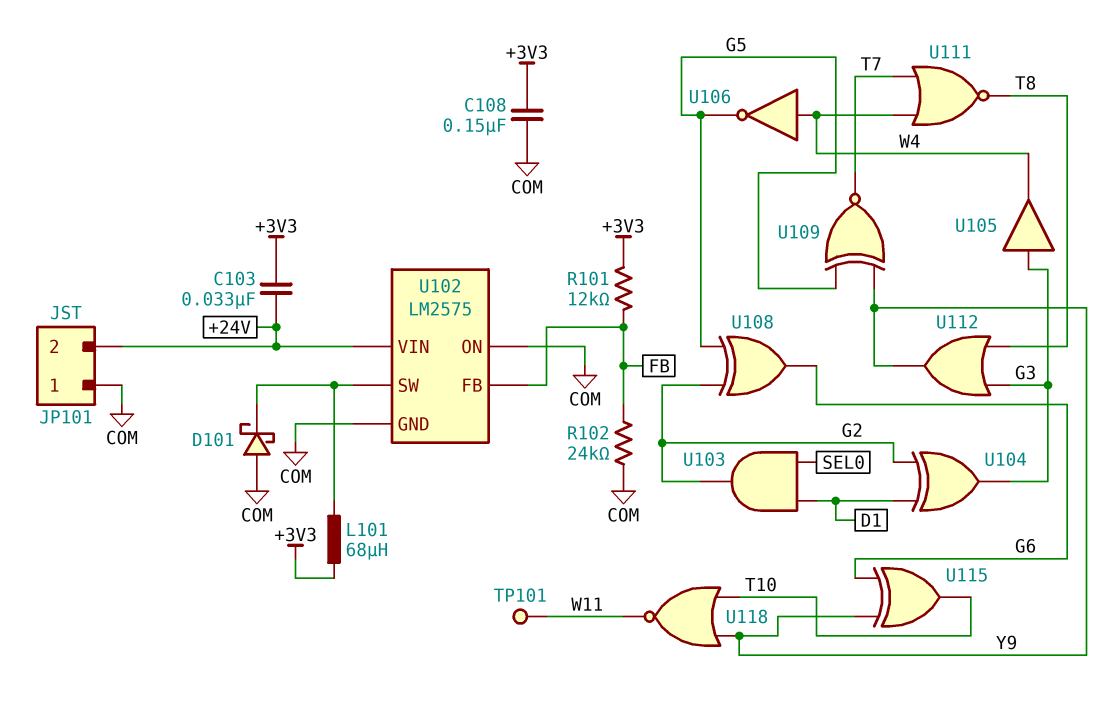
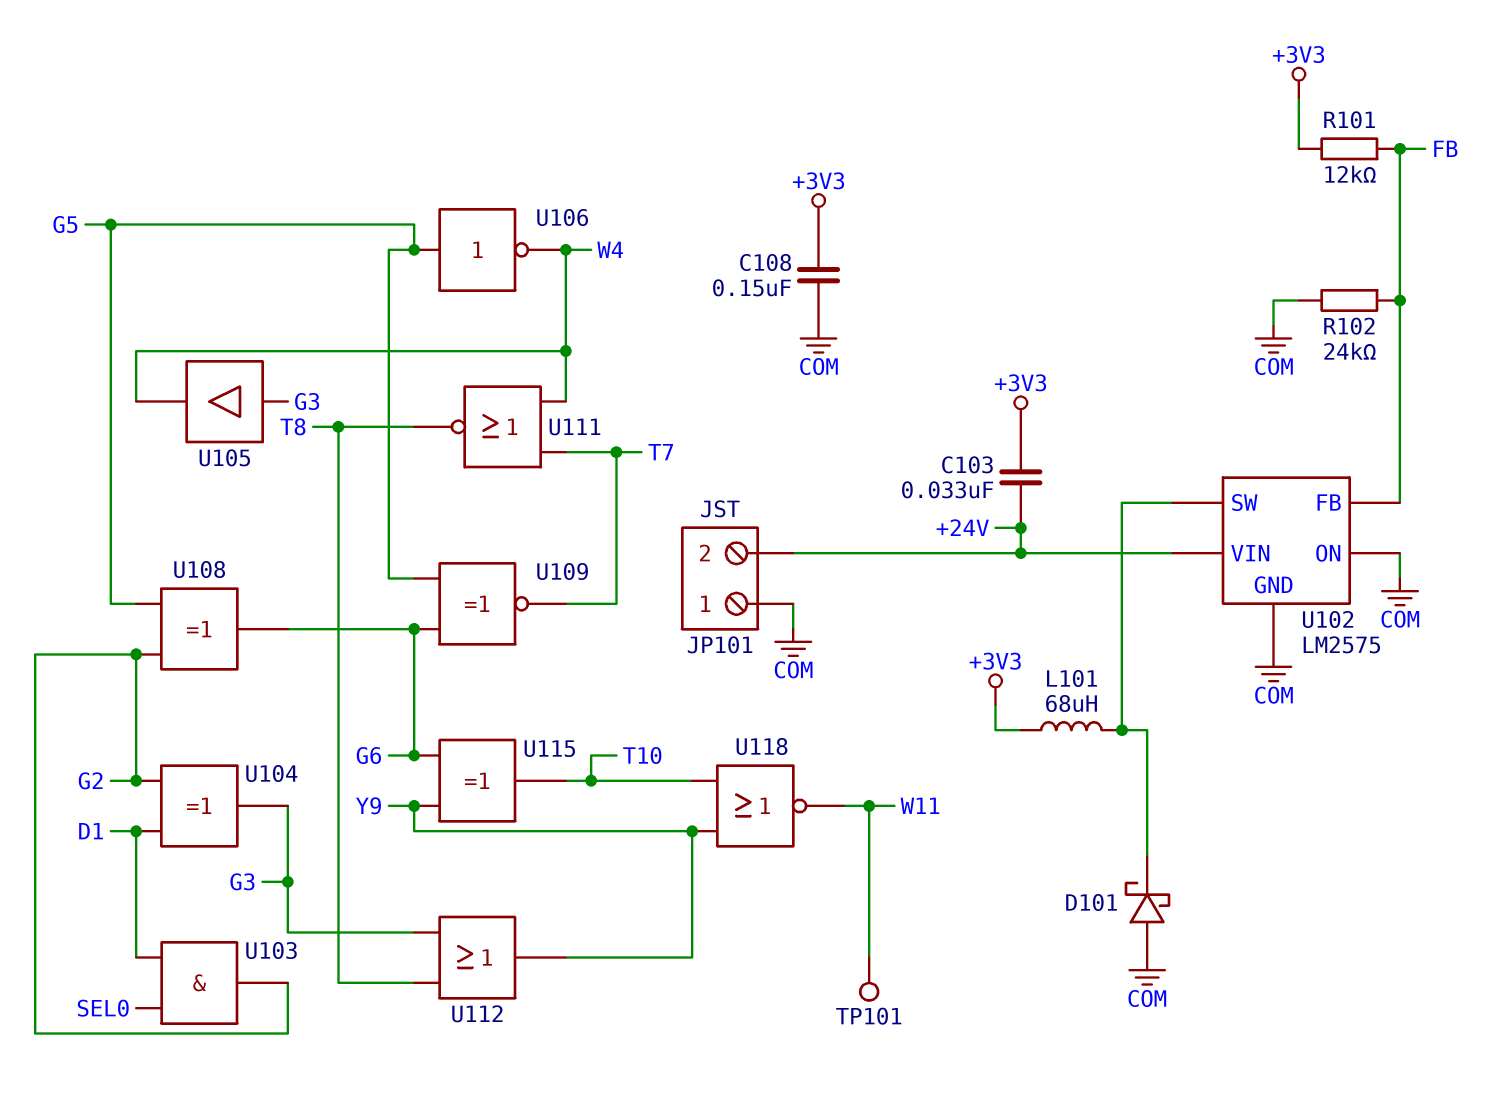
U106: NOT (in W4, out G5) -> NOT (in G5, out W4)
U109: XNOR (in G5, in Y9, out T7) -> XNOR (in G5, in G6, out T7)

